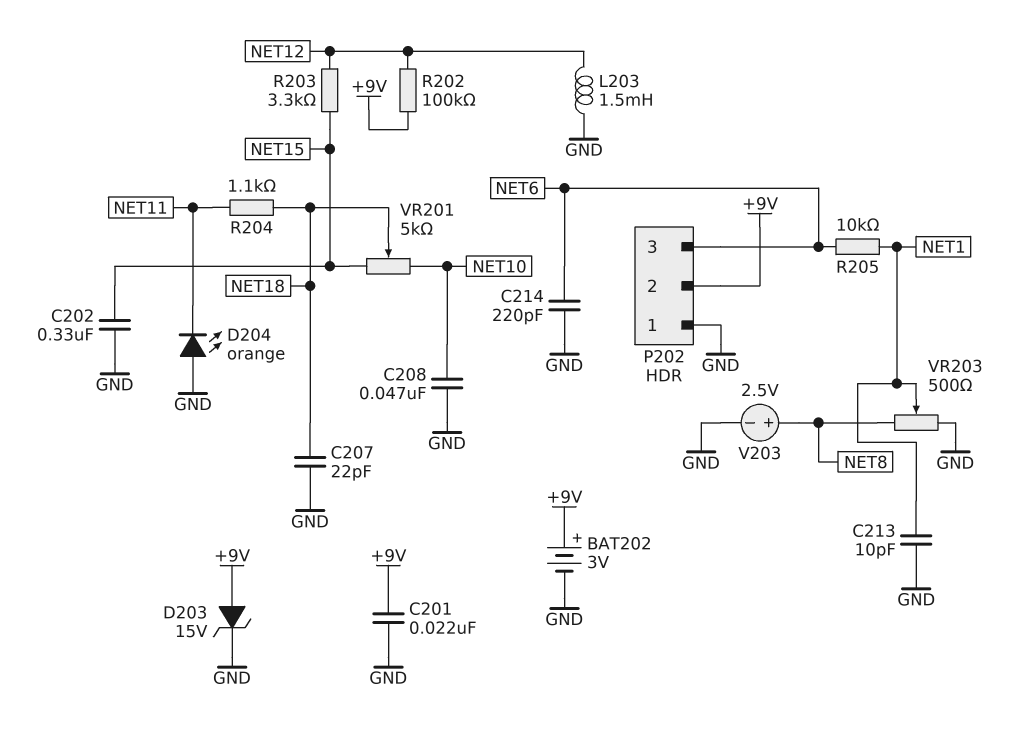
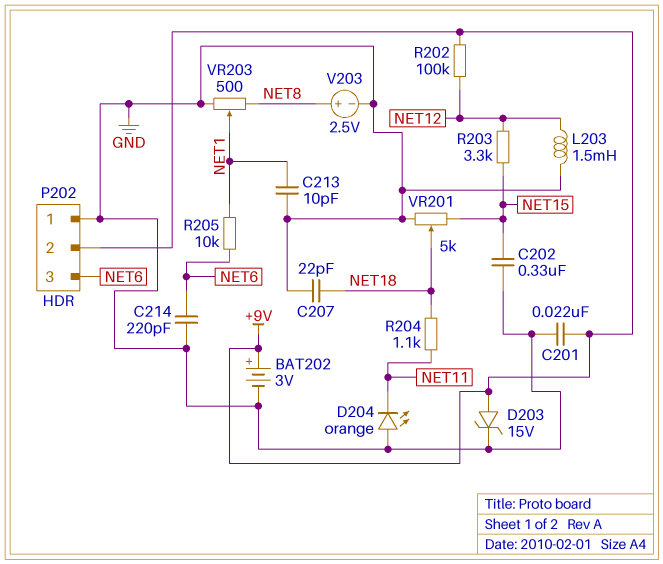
C208: 47nF (GND, NET10) -> none
VR201: 5k (NET10, NET15, wiper NET18) -> 5k (GND, NET15, wiper NET18)

